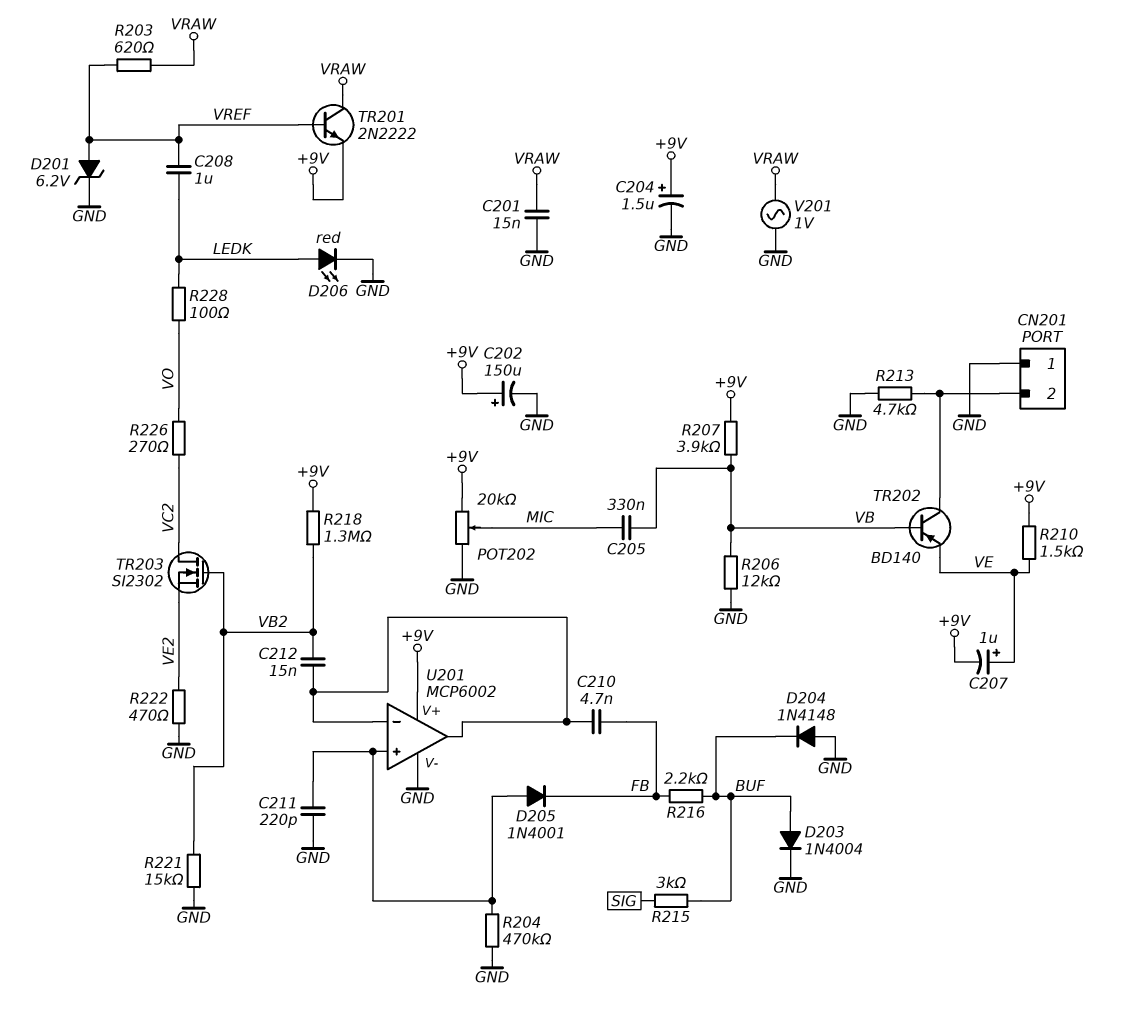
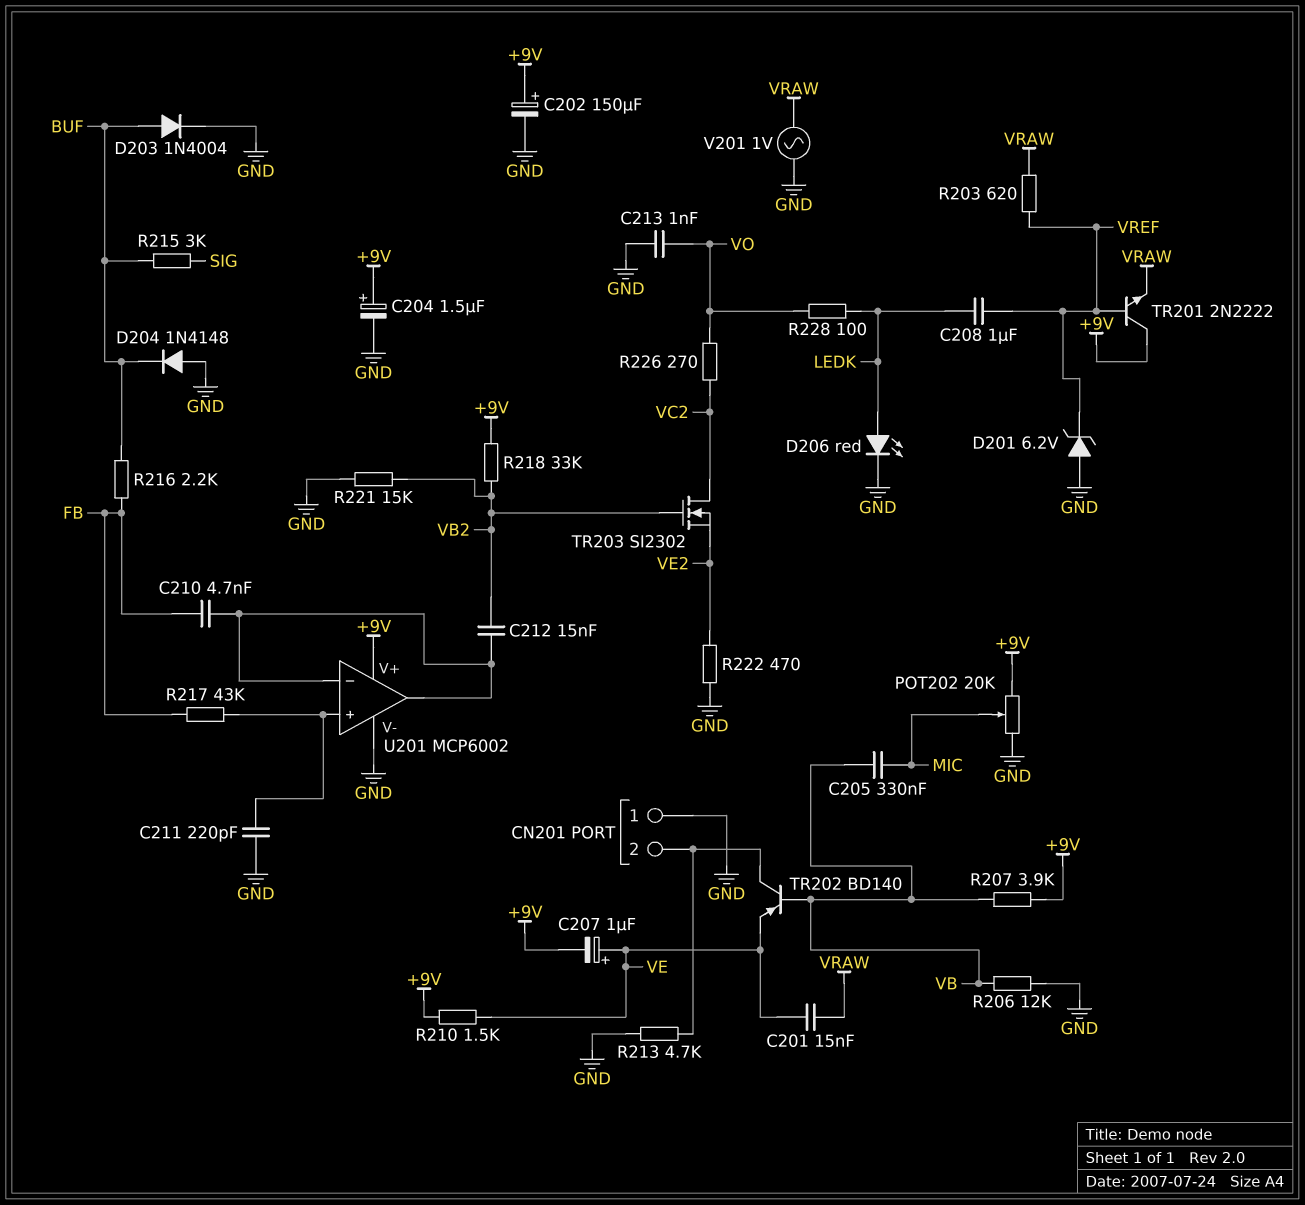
C201: 15nF (GND, VRAW) -> 15nF (VE, VRAW)
C213: none -> 1nF (GND, VO)
D201: zener 6.2V (A VREF, K GND) -> zener 6.2V (A GND, K VREF)
D205: diode 1N4001 (A U201/in+, K FB) -> none
R204: 470k (GND, U201/in+) -> none
R217: none -> 43k (FB, U201/in+)
R218: 1.3M (+9V, VB2) -> 33k (+9V, VB2)
TR201: NPN 2N2222 (B VREF, C VRAW, E +9V) -> NPN 2N2222 (B VREF, C +9V, E VRAW)

